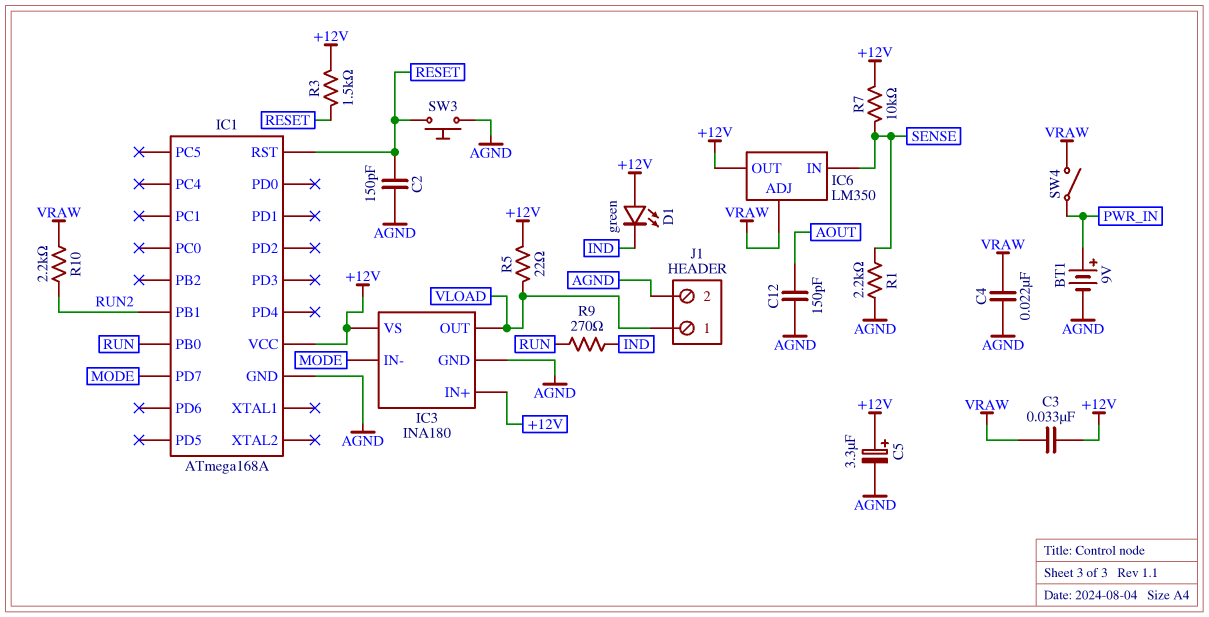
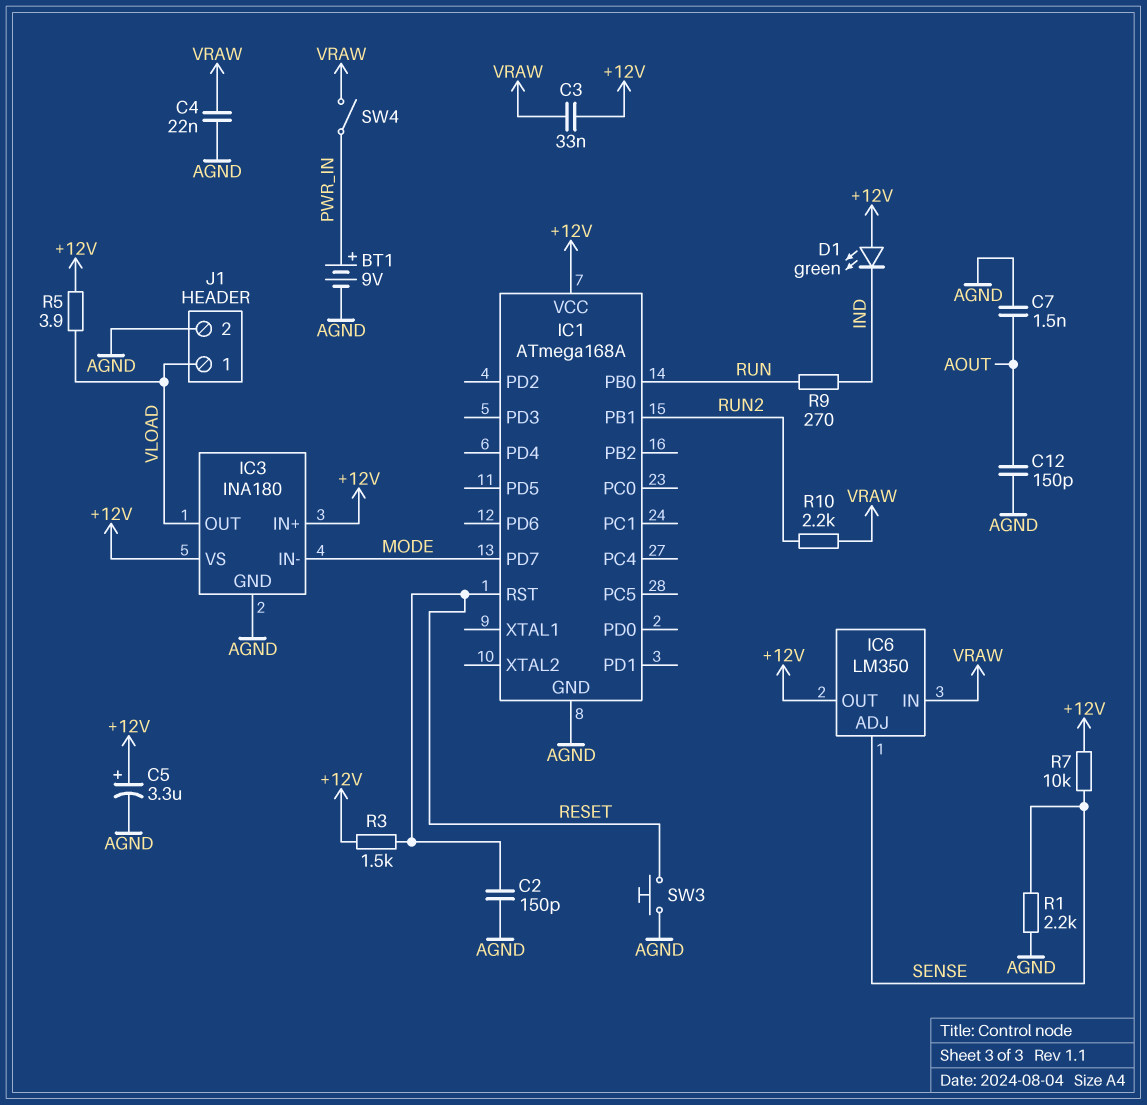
C7: none -> 1.5nF (AGND, AOUT)
IC6 pin ADJ: VRAW -> SENSE
IC6 pin IN: SENSE -> VRAW
R5: 22 (+12V, VLOAD) -> 3.9 (+12V, VLOAD)

